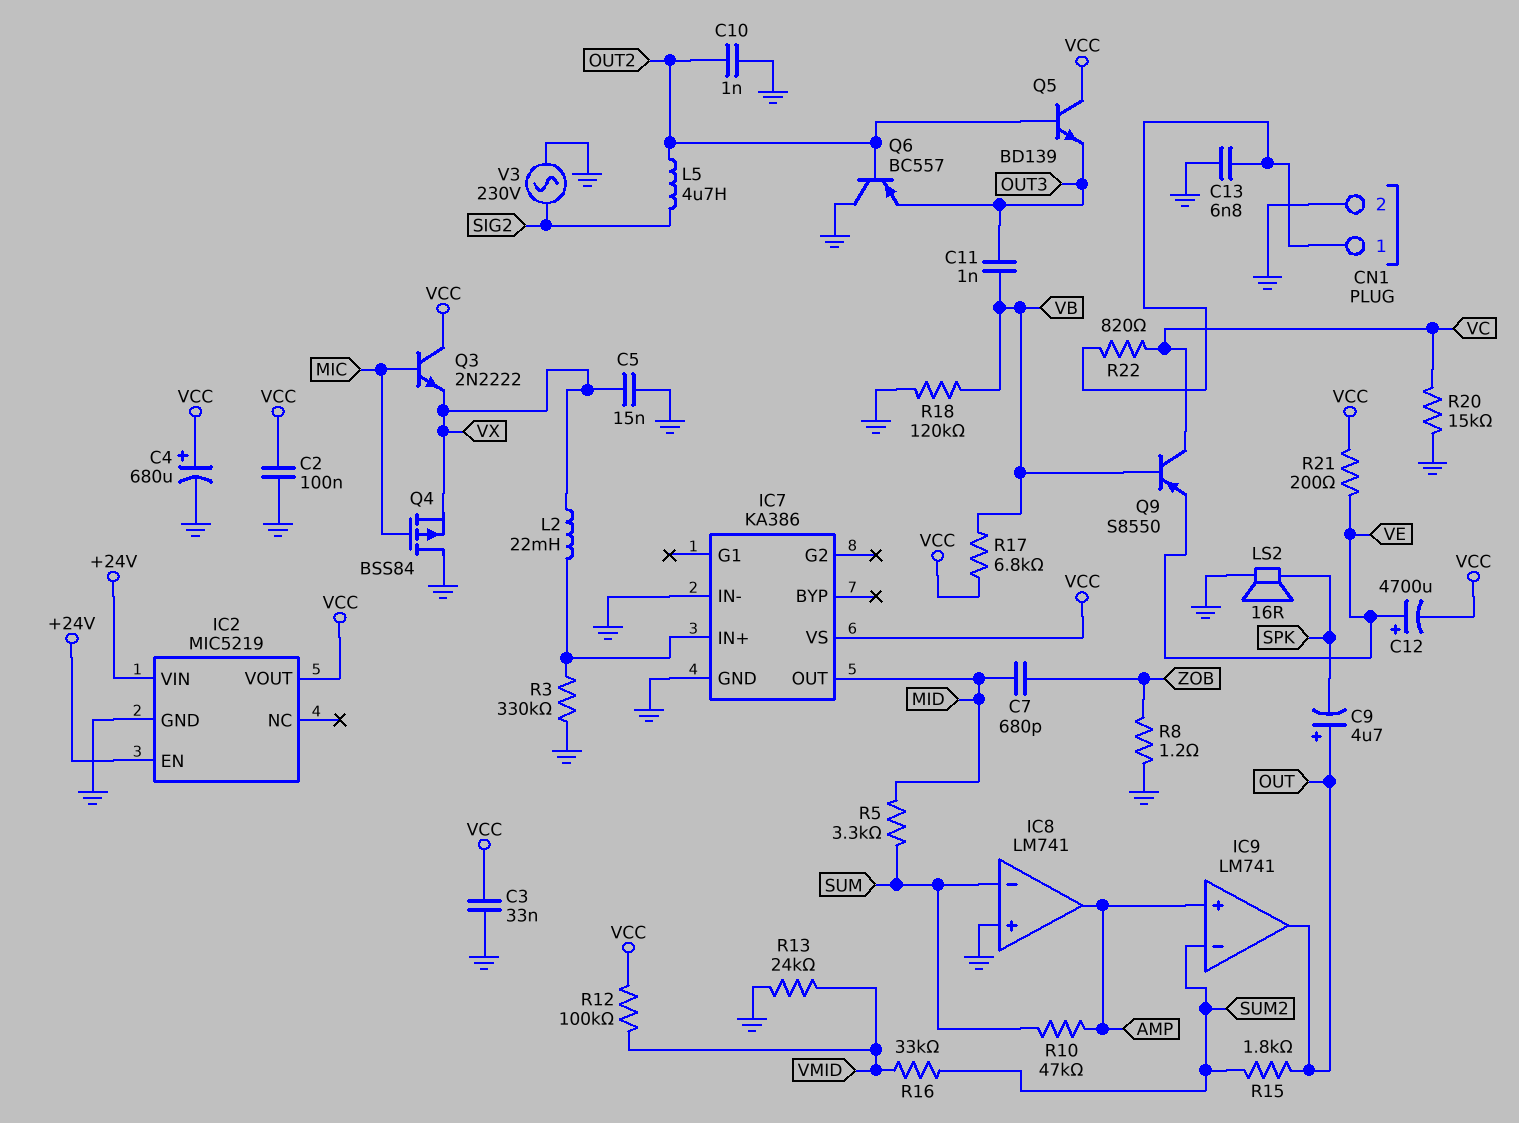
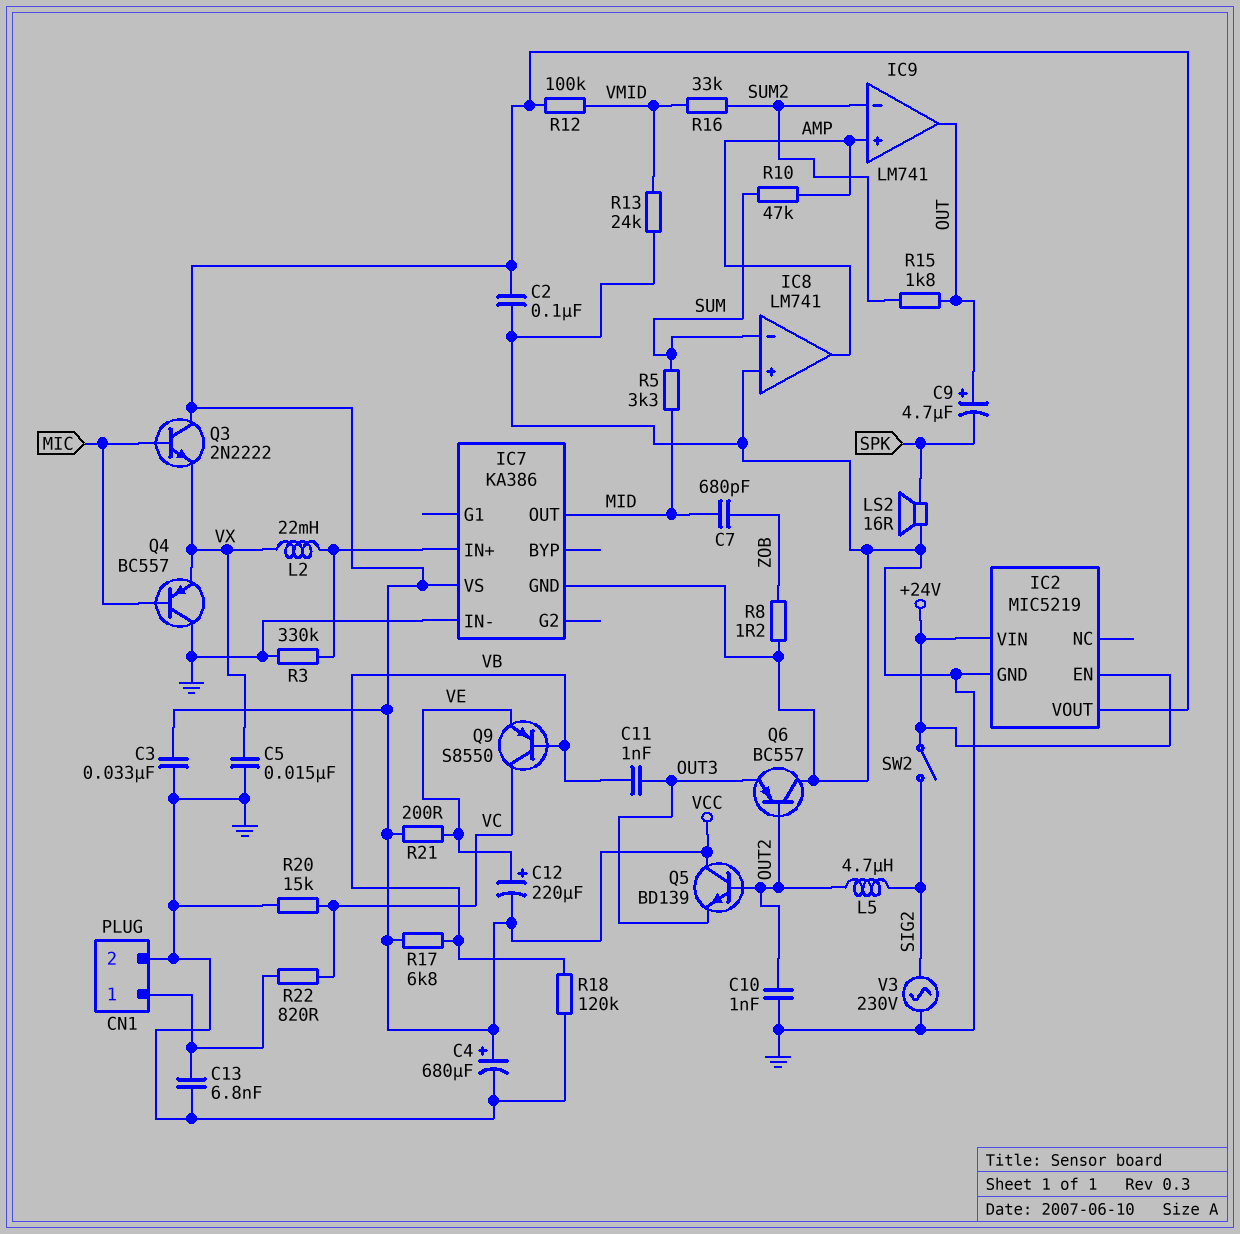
C12: 4700uF (plus VE, minus VCC) -> 220uF (plus VE, minus VCC)
Q4: PMOS BSS84 (G MIC, D GND, S VX) -> PNP BC557 (B MIC, C GND, E VX)
SW2: none -> switch (+24V, SIG2)

